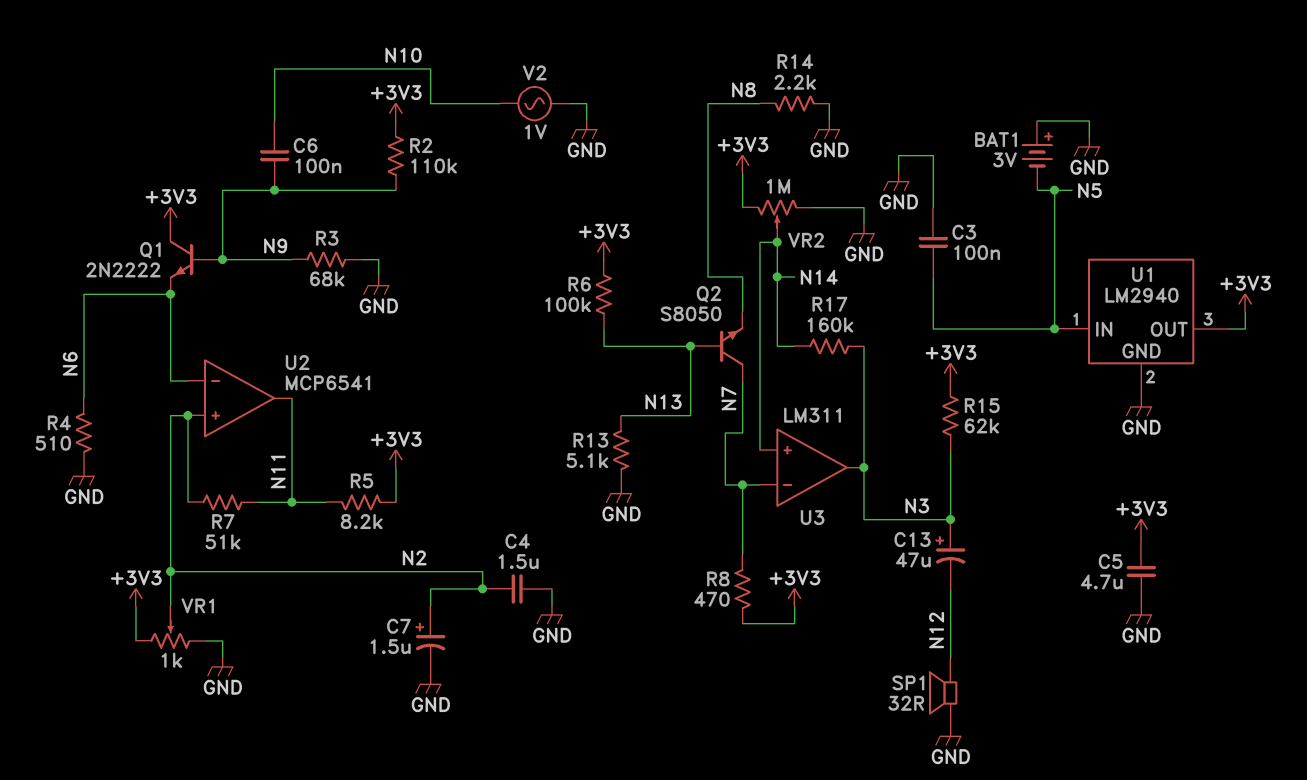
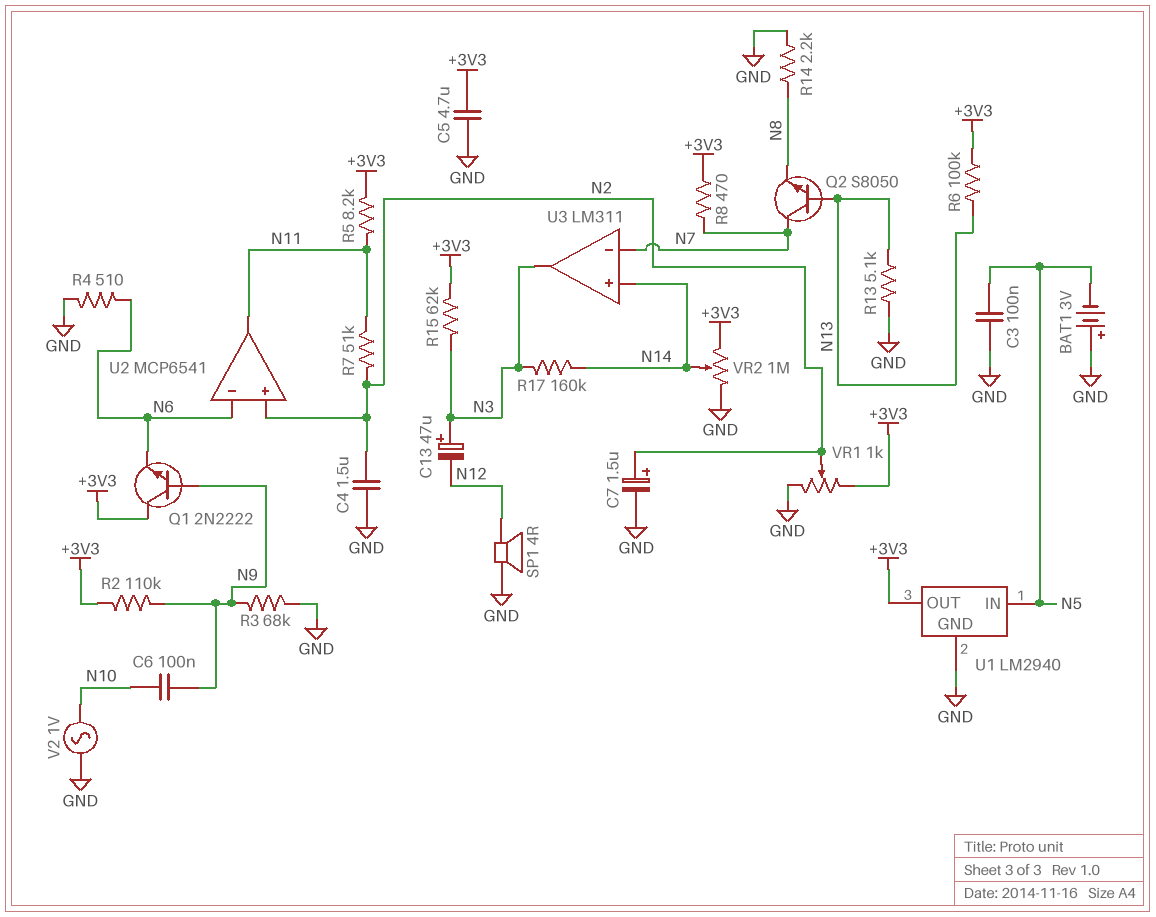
SP1: speaker 32R (GND, N12) -> speaker 4R (GND, N12)

